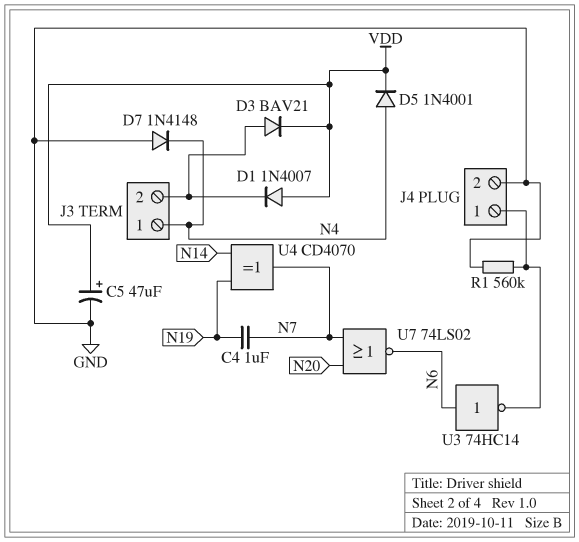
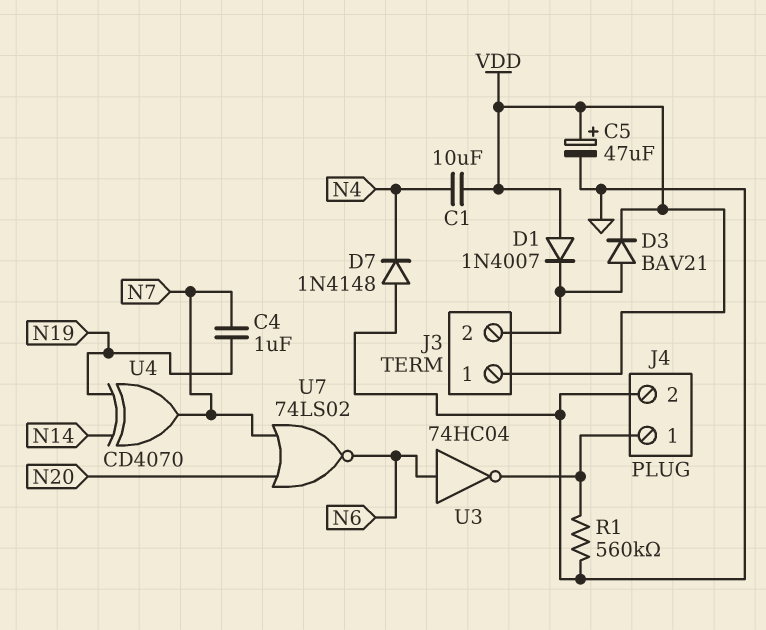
C1: none -> 10uF (N4, VDD)
D5: diode 1N4001 (A N4, K VDD) -> none
J3 pin 1: N4 -> VDD
U3: NOT 74HC14 (in N6, out J4/1) -> NOT 74HC04 (in N6, out J4/1)

